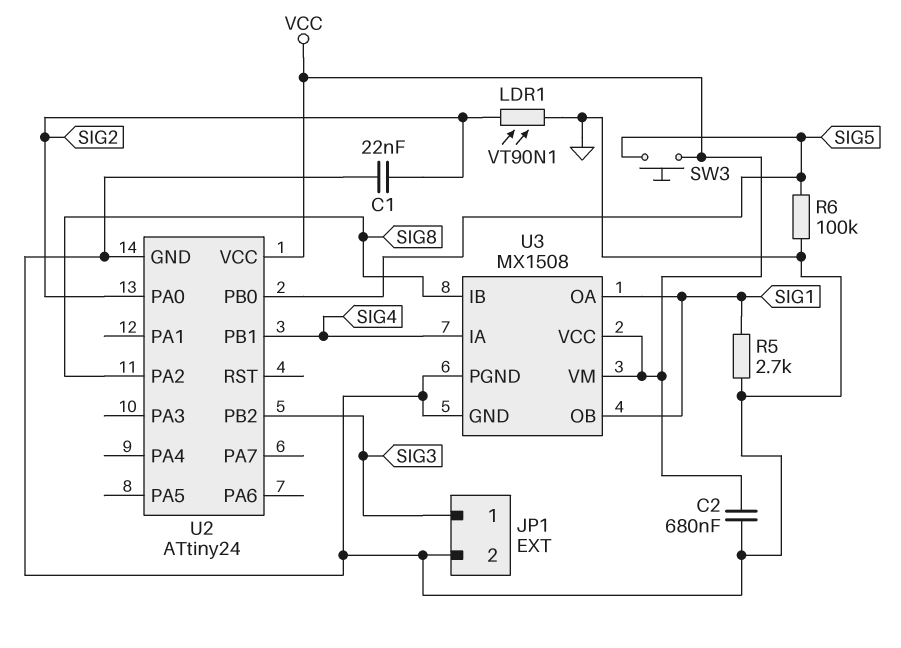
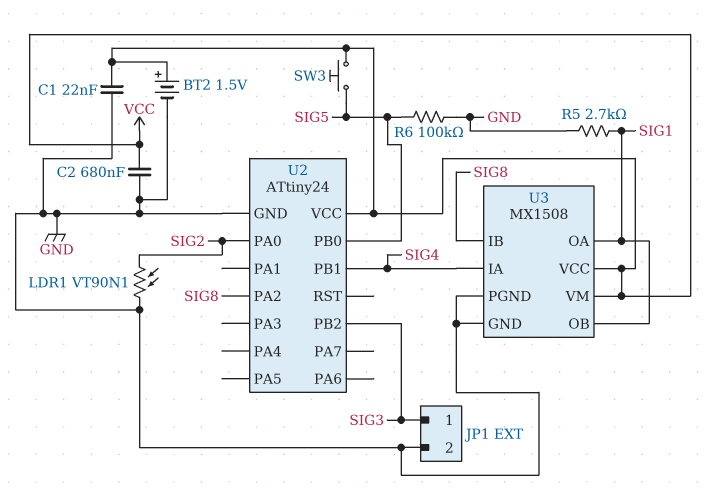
BT2: none -> 1.5V (plus VCC, minus GND)
C1: 22nF (GND, SIG2) -> 22nF (GND, VCC)

